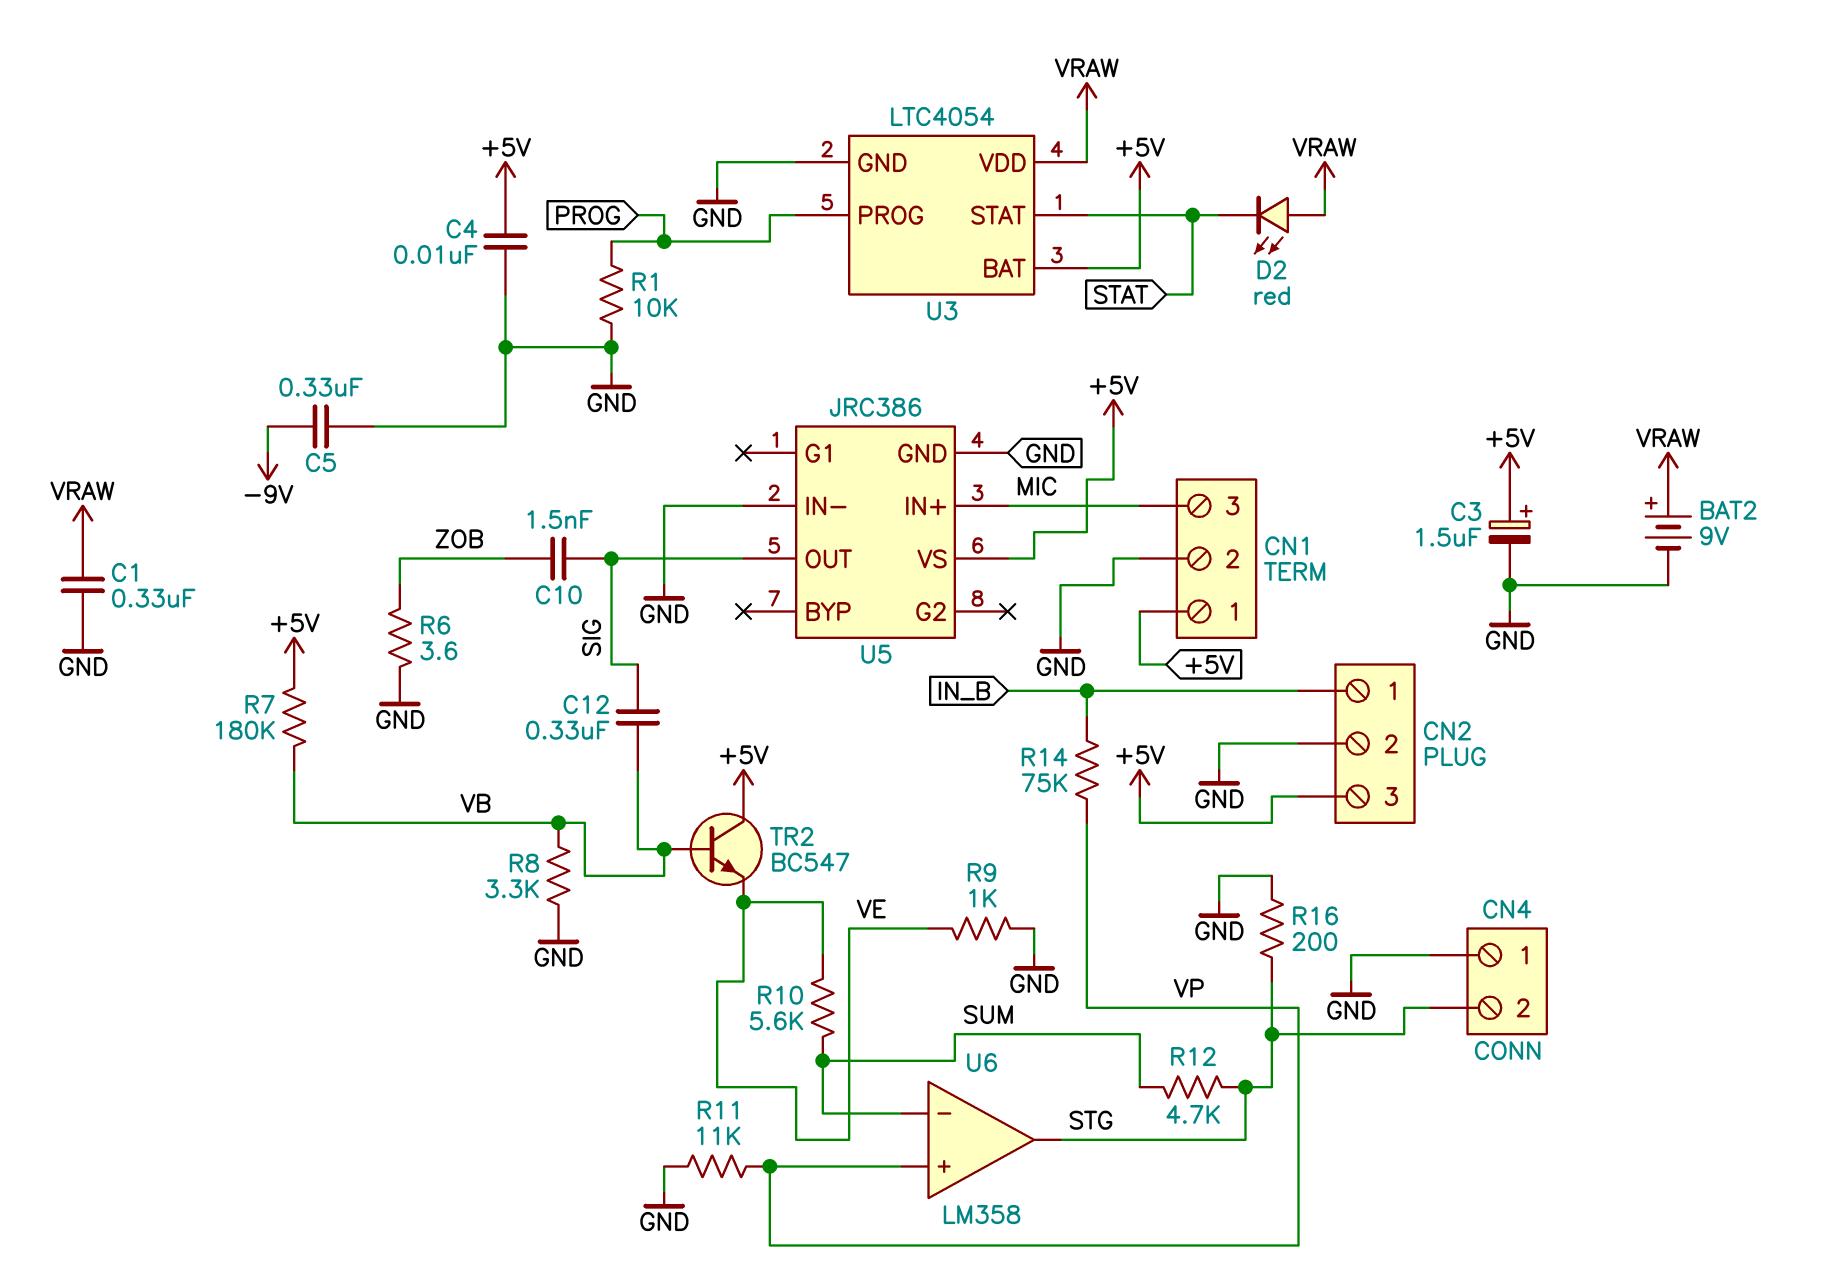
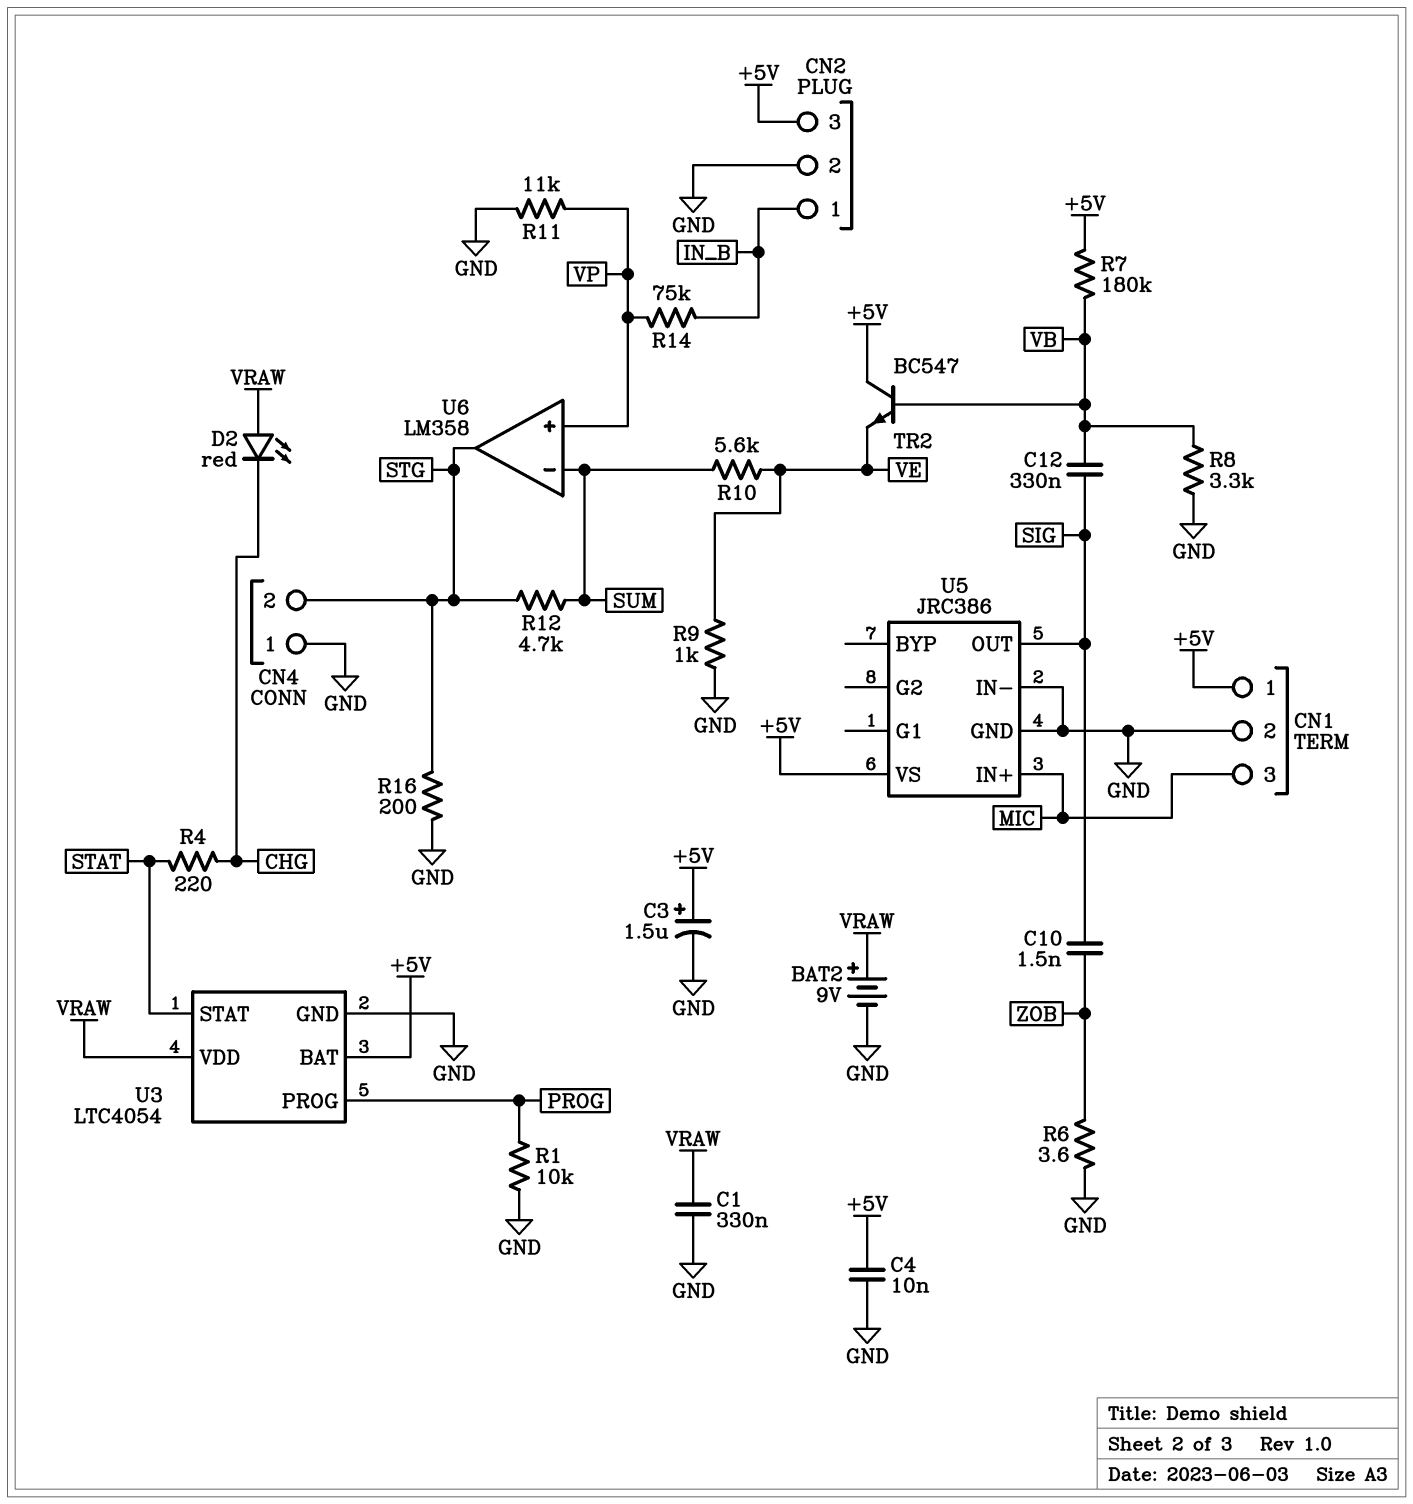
C5: 330nF (-9V, GND) -> none
D2: LED red (A VRAW, K STAT) -> LED red (A VRAW, K CHG)
R4: none -> 220 (CHG, STAT)

